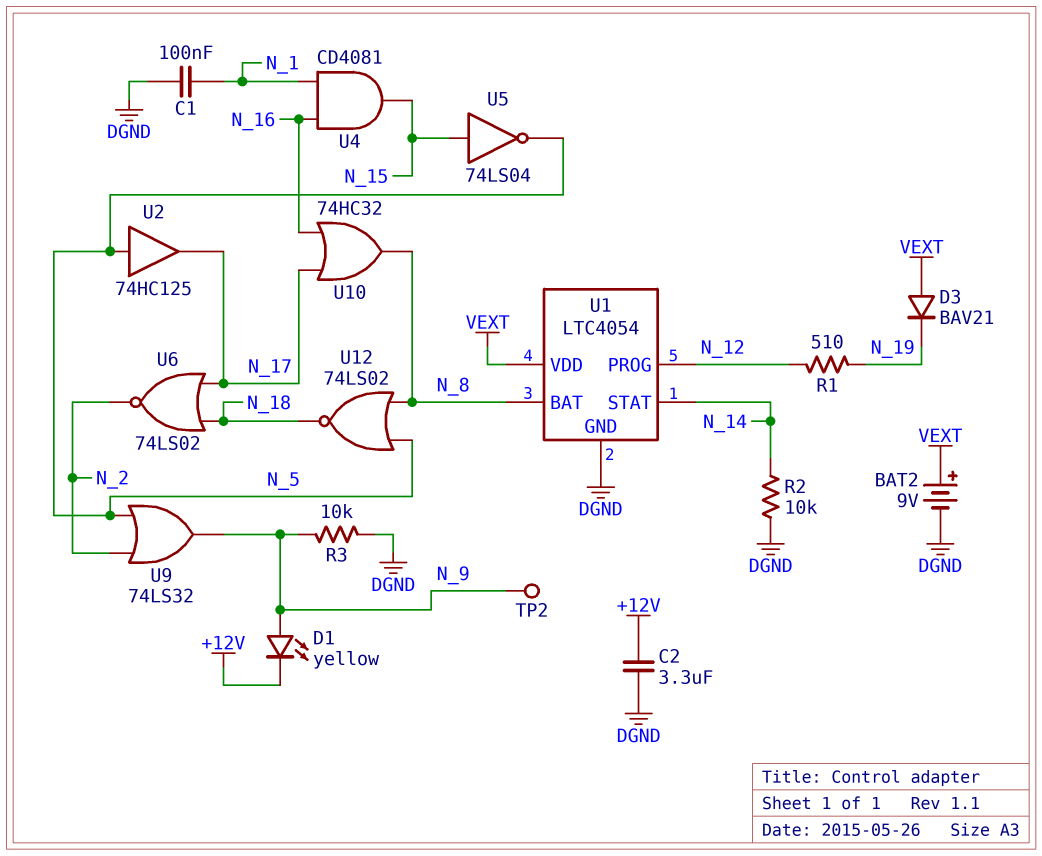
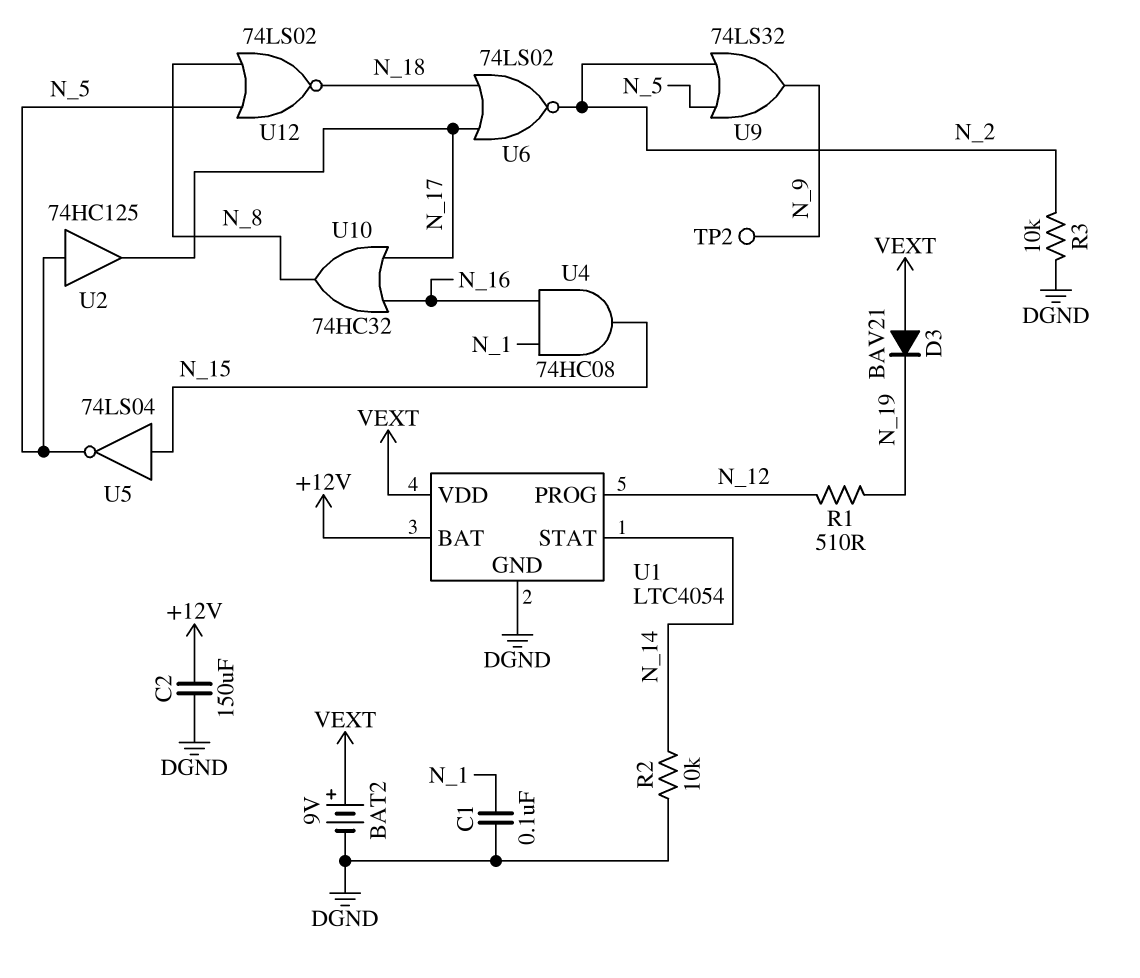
C2: 3.3uF (+12V, DGND) -> 150uF (+12V, DGND)
D1: LED yellow (A N_9, K +12V) -> none
R3: 10k (DGND, N_9) -> 10k (DGND, N_2)
U1 pin BAT: N_8 -> +12V
U4: AND CD4081 (in N_1, in N_16, out N_15) -> AND 74HC08 (in N_1, in N_16, out N_15)

